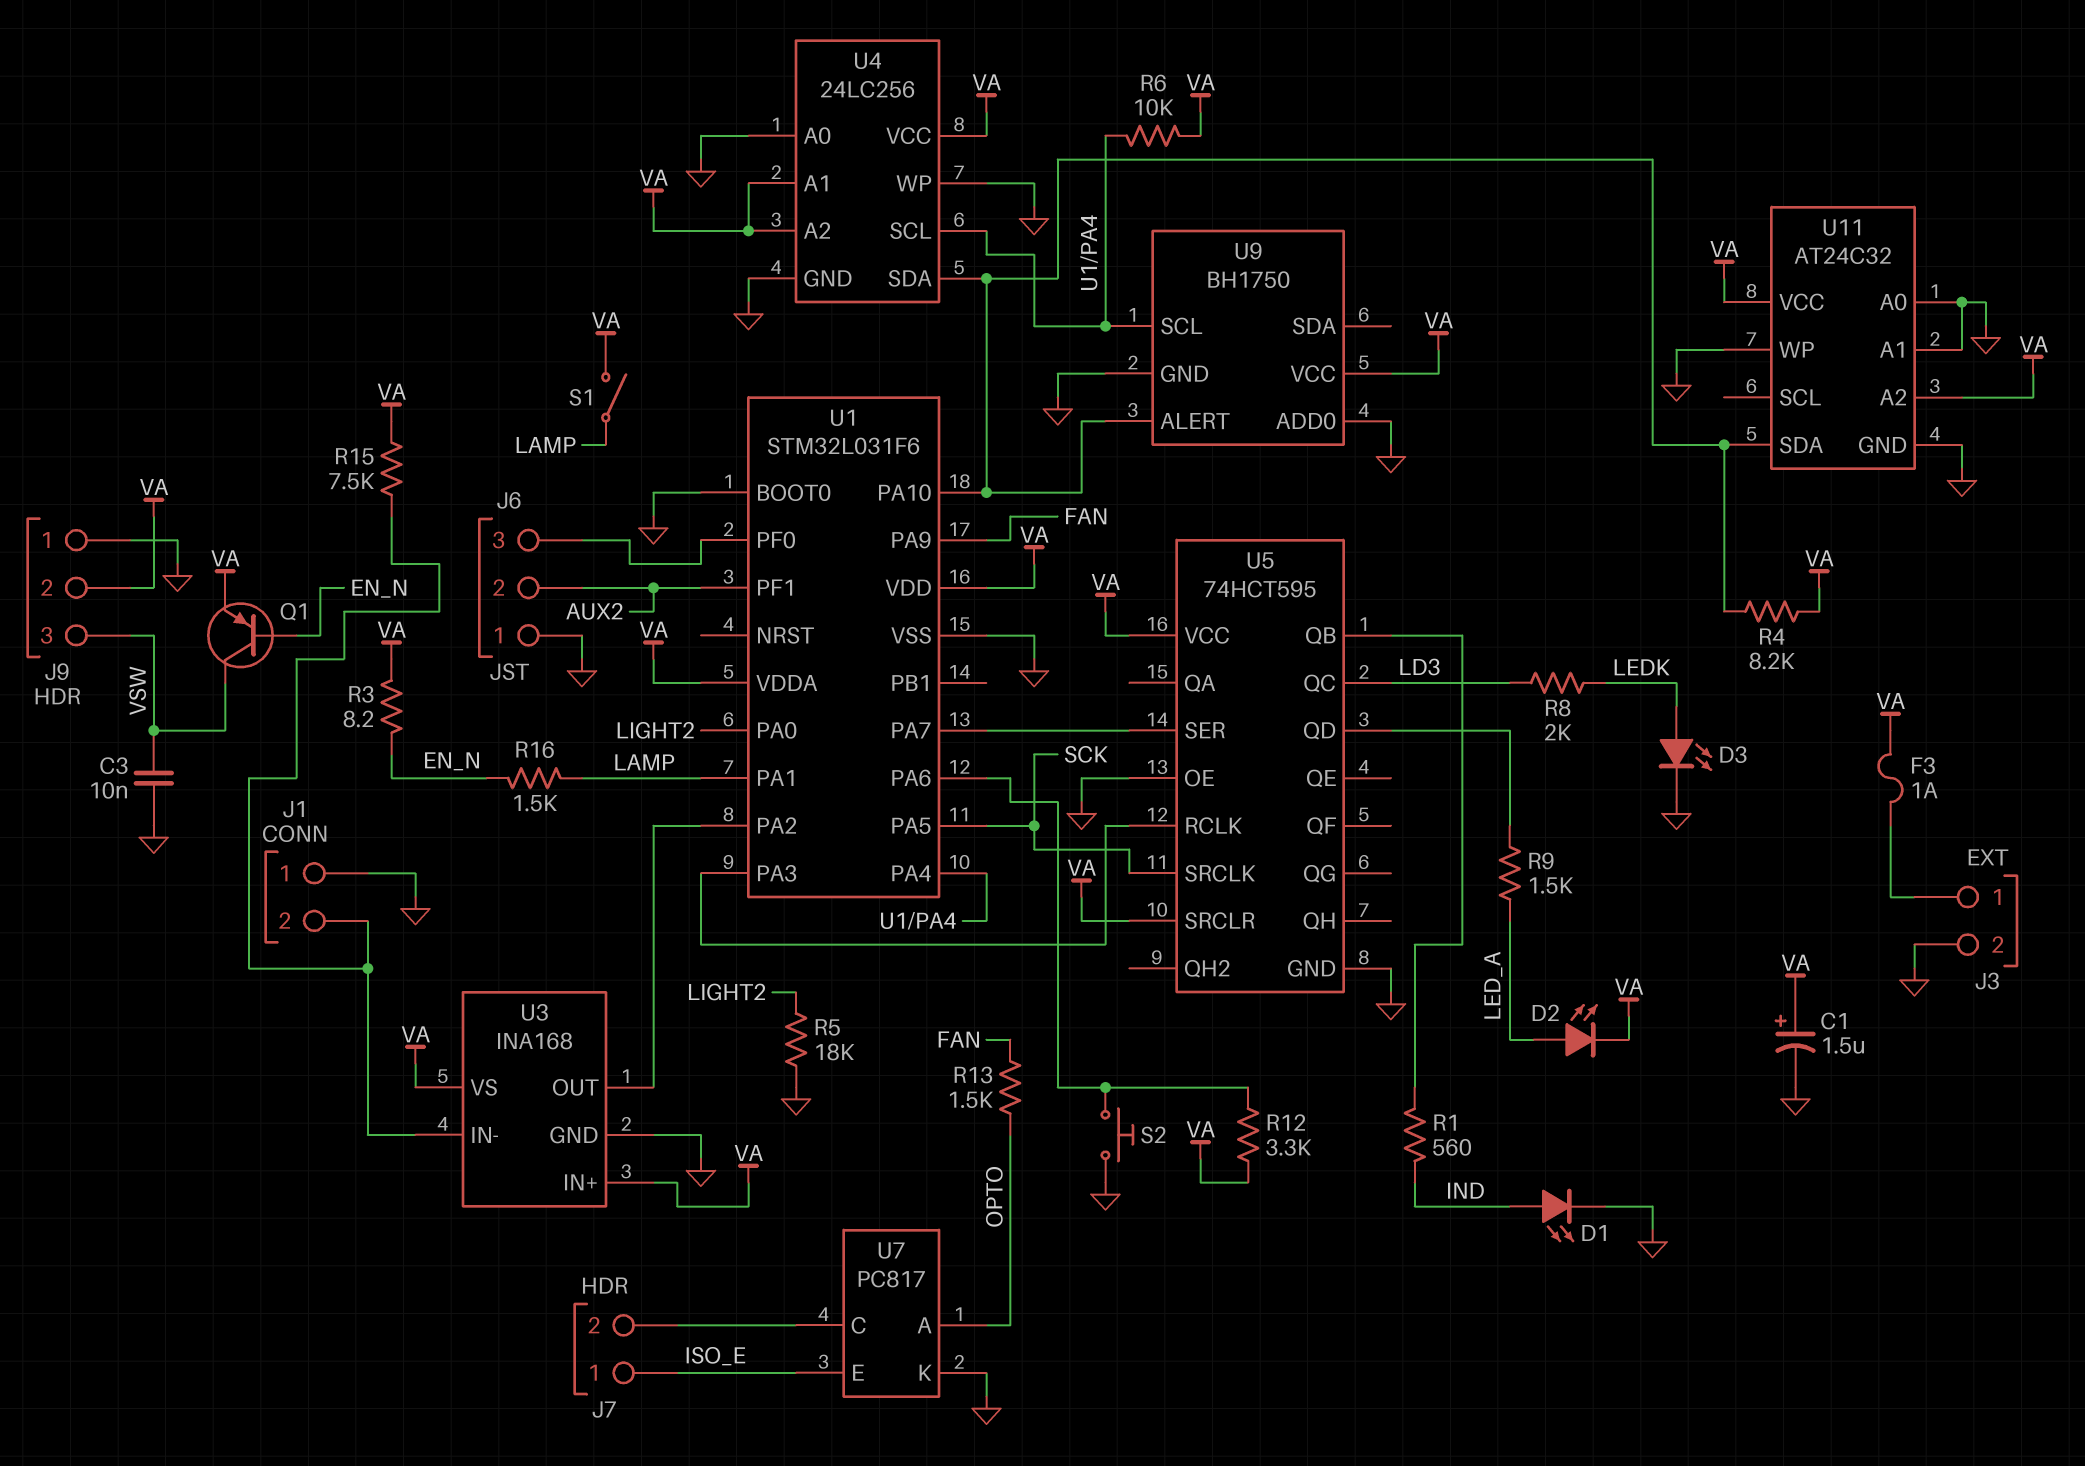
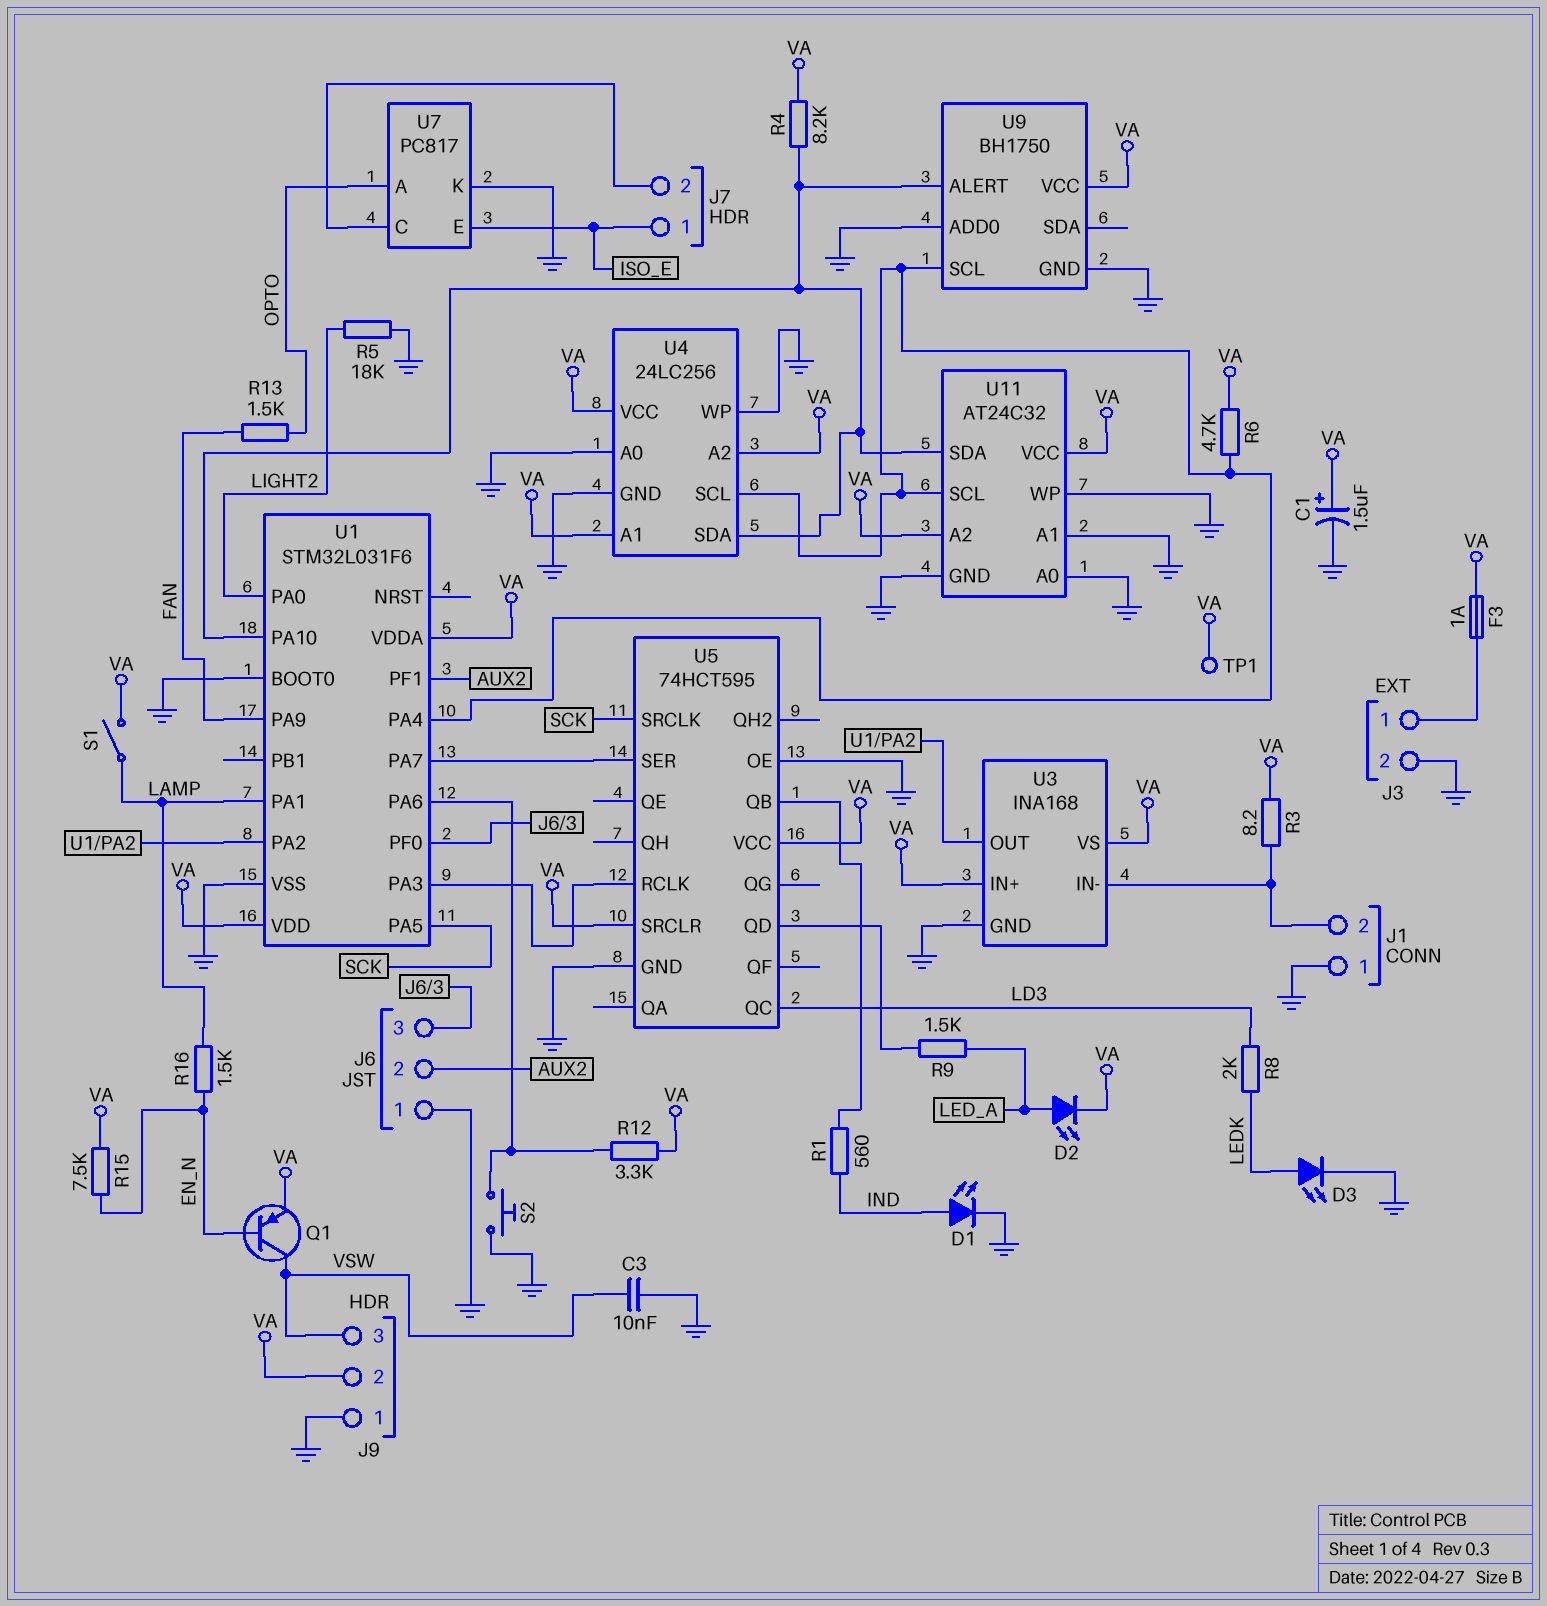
R3: 8.2 (EN_N, VA) -> 8.2 (J1/2, VA)
R6: 10k (U1/PA4, VA) -> 4.7k (U1/PA4, VA)
R15: 7.5k (J1/2, VA) -> 7.5k (EN_N, VA)
TP1: none -> test point (VA)
U11 pin SCL: none -> U1/PA4

